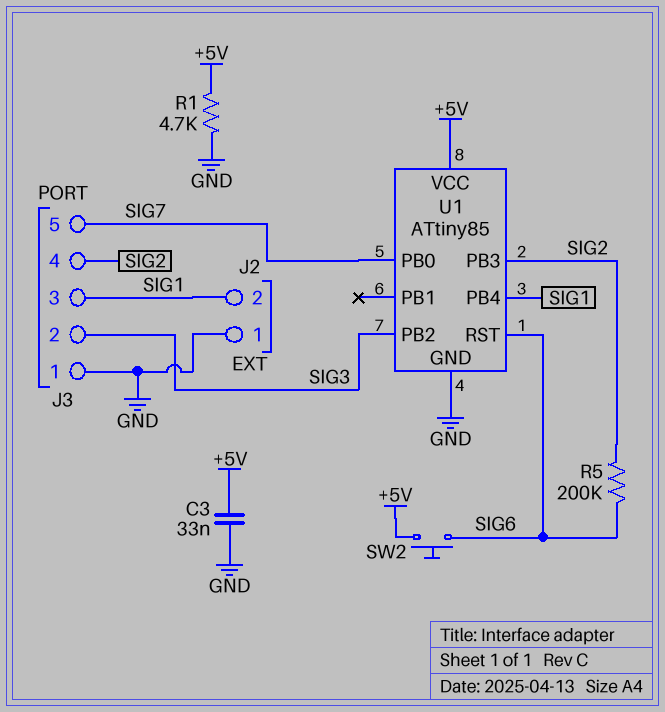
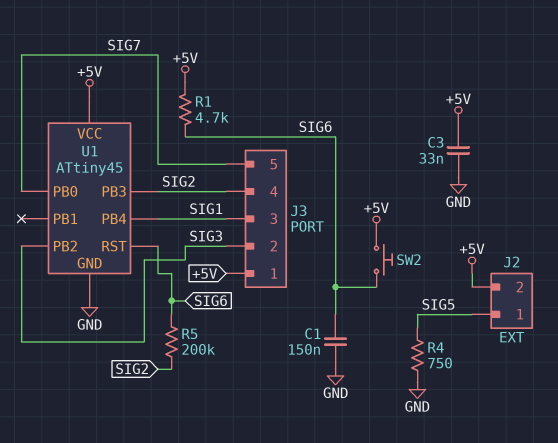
C1: none -> 150nF (GND, SIG6)
J2 pin 1: GND -> SIG5
J2 pin 2: SIG1 -> +5V
J3 pin 1: GND -> +5V
R1: 4.7k (+5V, GND) -> 4.7k (+5V, SIG6)
R4: none -> 750 (GND, SIG5)
U1: ATtiny85 -> ATtiny45

